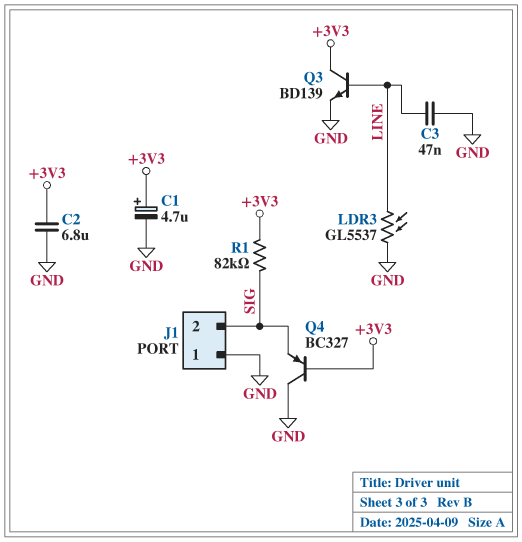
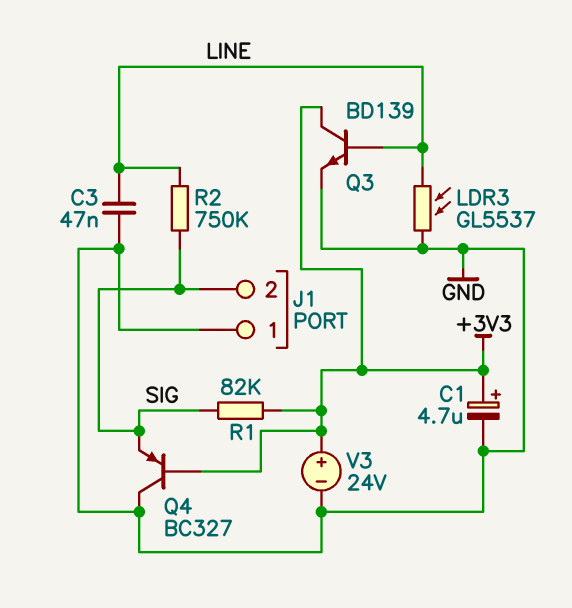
C2: 6.8uF (+3V3, GND) -> none
R2: none -> 750k (LINE, SIG)
V3: none -> 24V (plus +3V3, minus GND)

